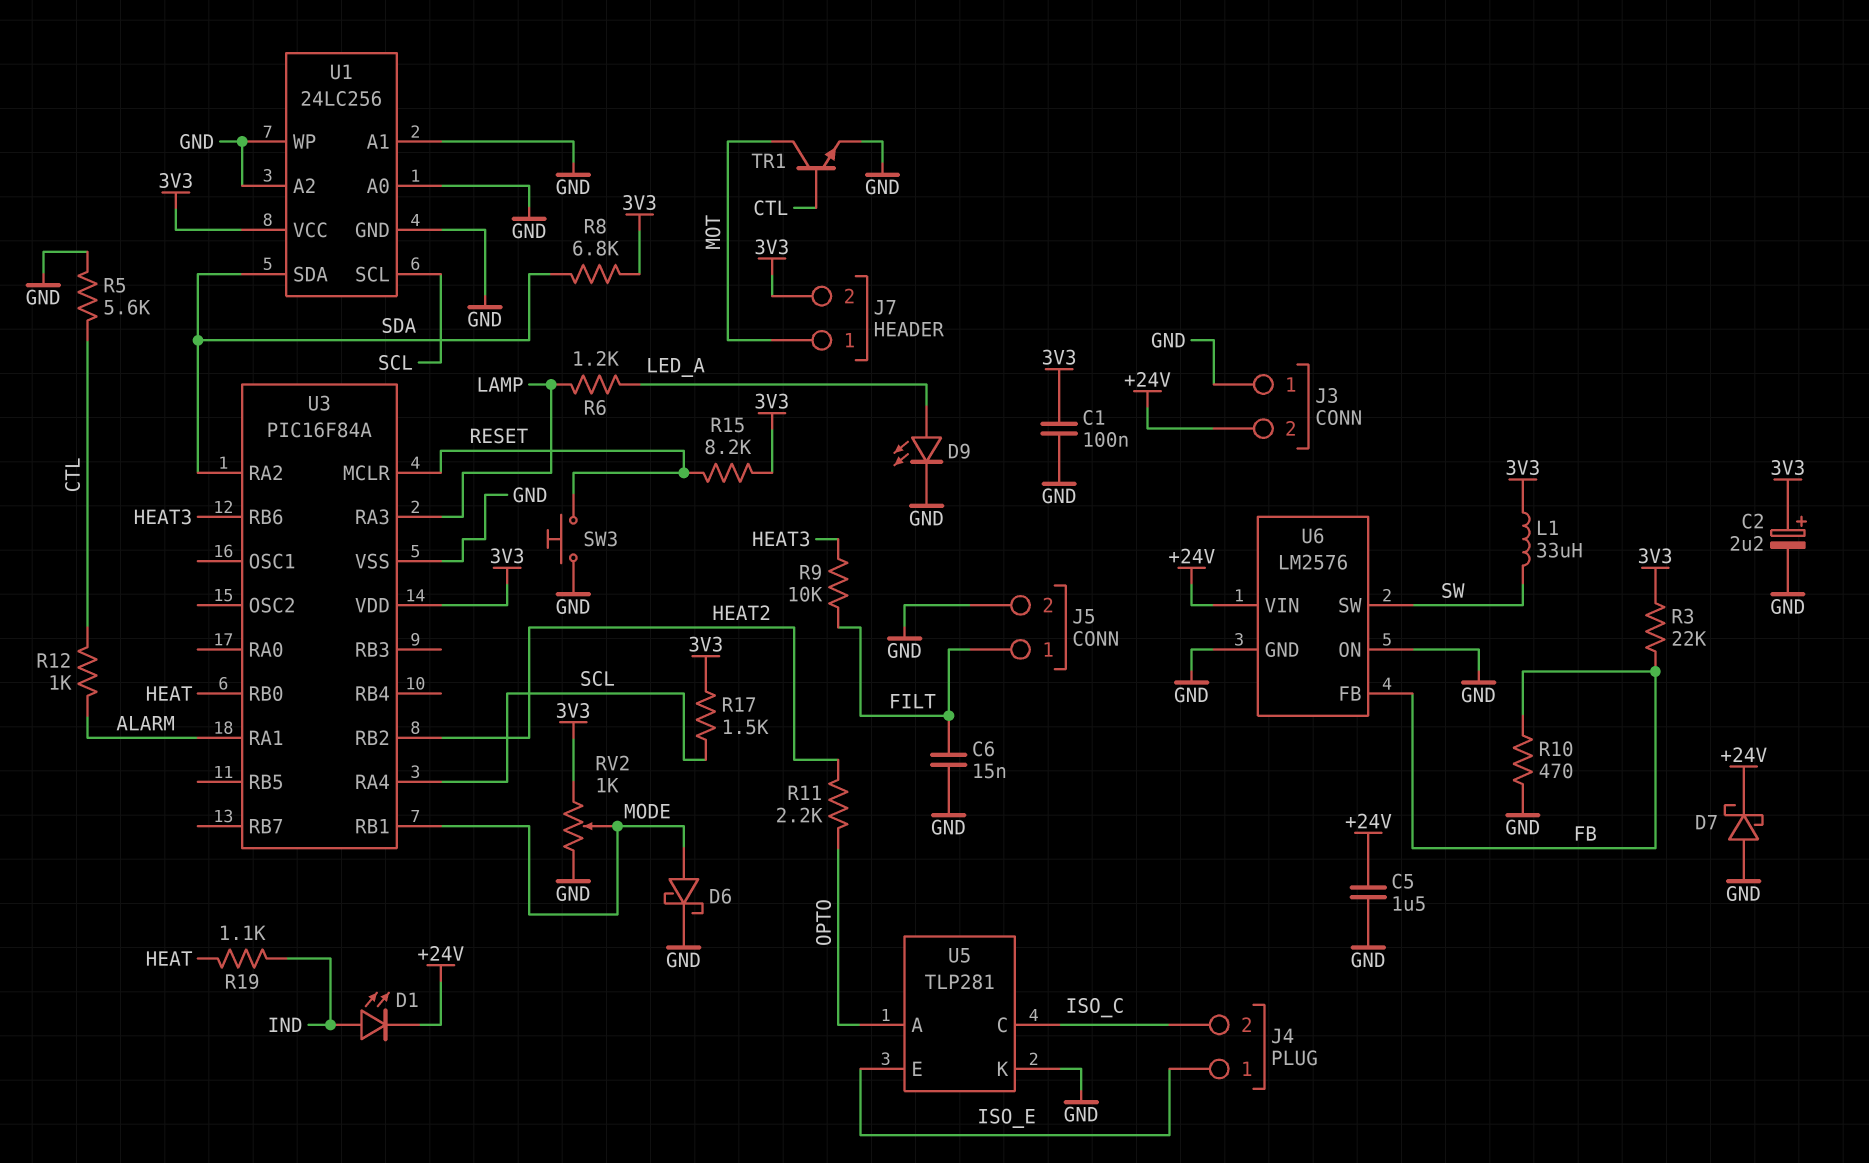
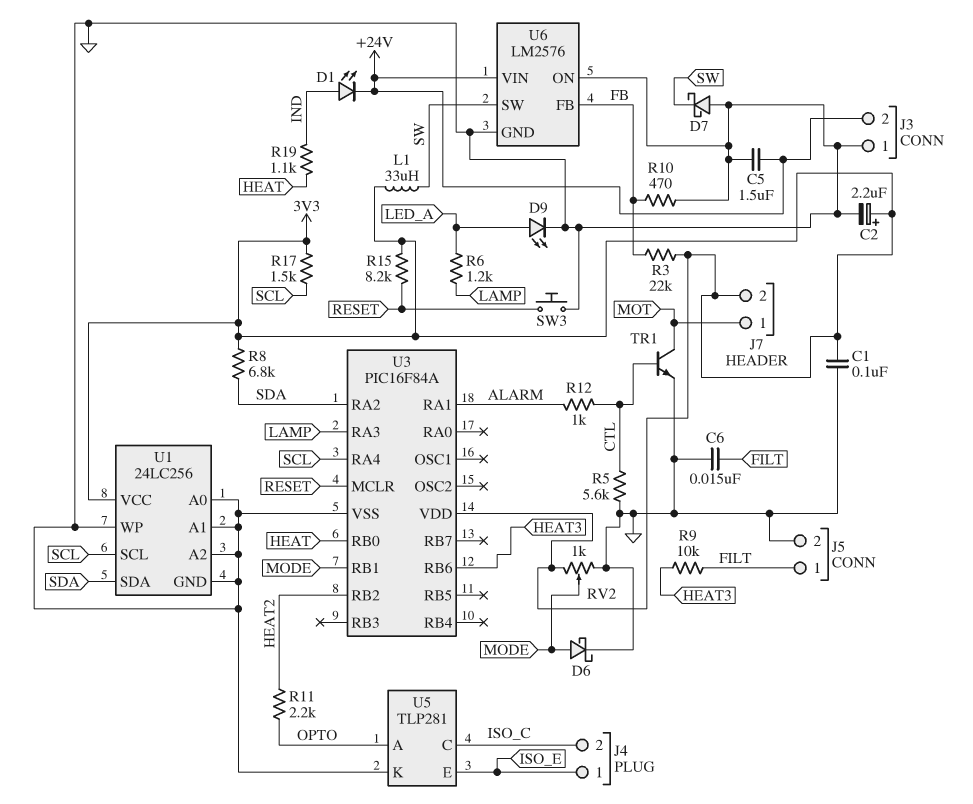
D7: schottky (A GND, K +24V) -> schottky (A GND, K SW)

